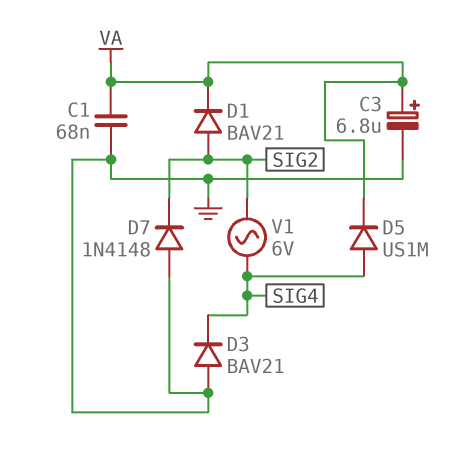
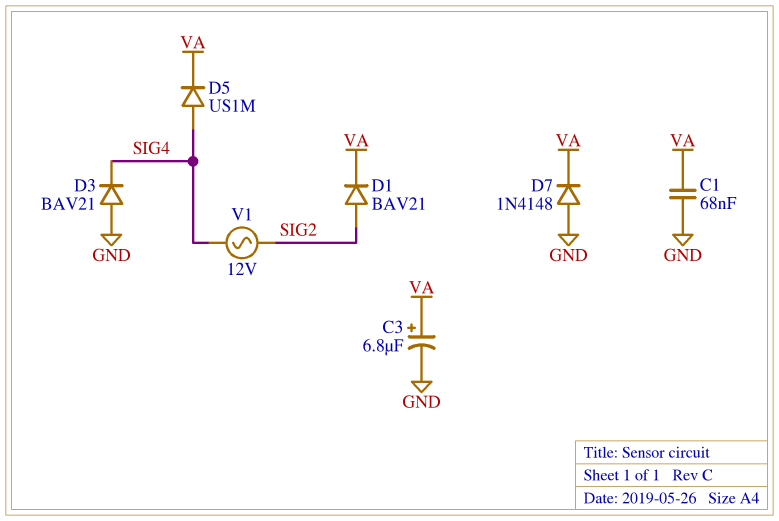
D7: diode 1N4148 (A GND, K SIG2) -> diode 1N4148 (A GND, K VA)
V1: AC 6V (SIG2, SIG4) -> AC 12V (SIG2, SIG4)

